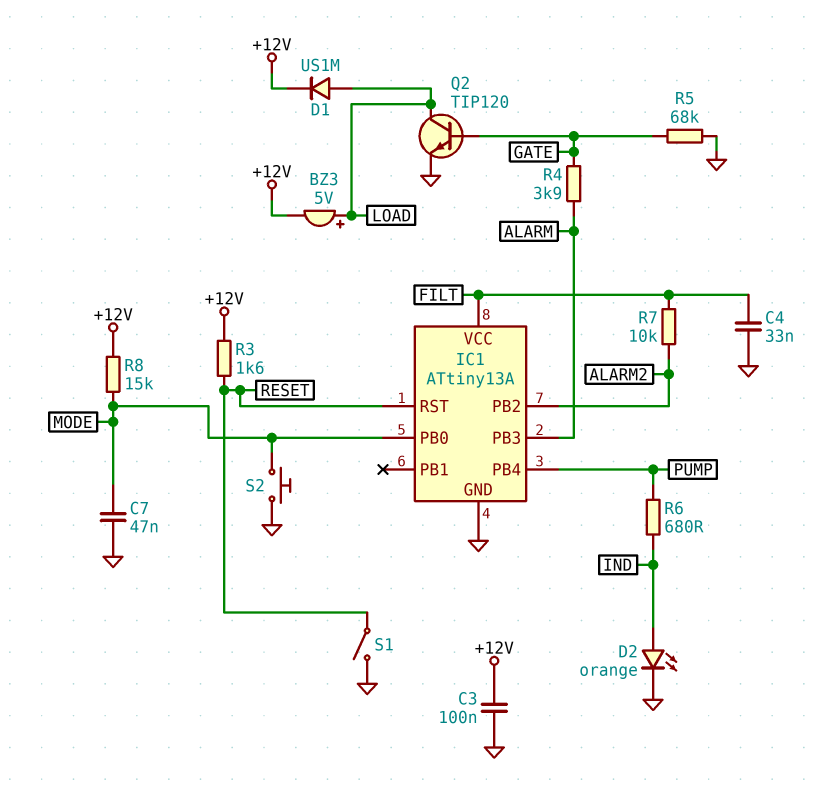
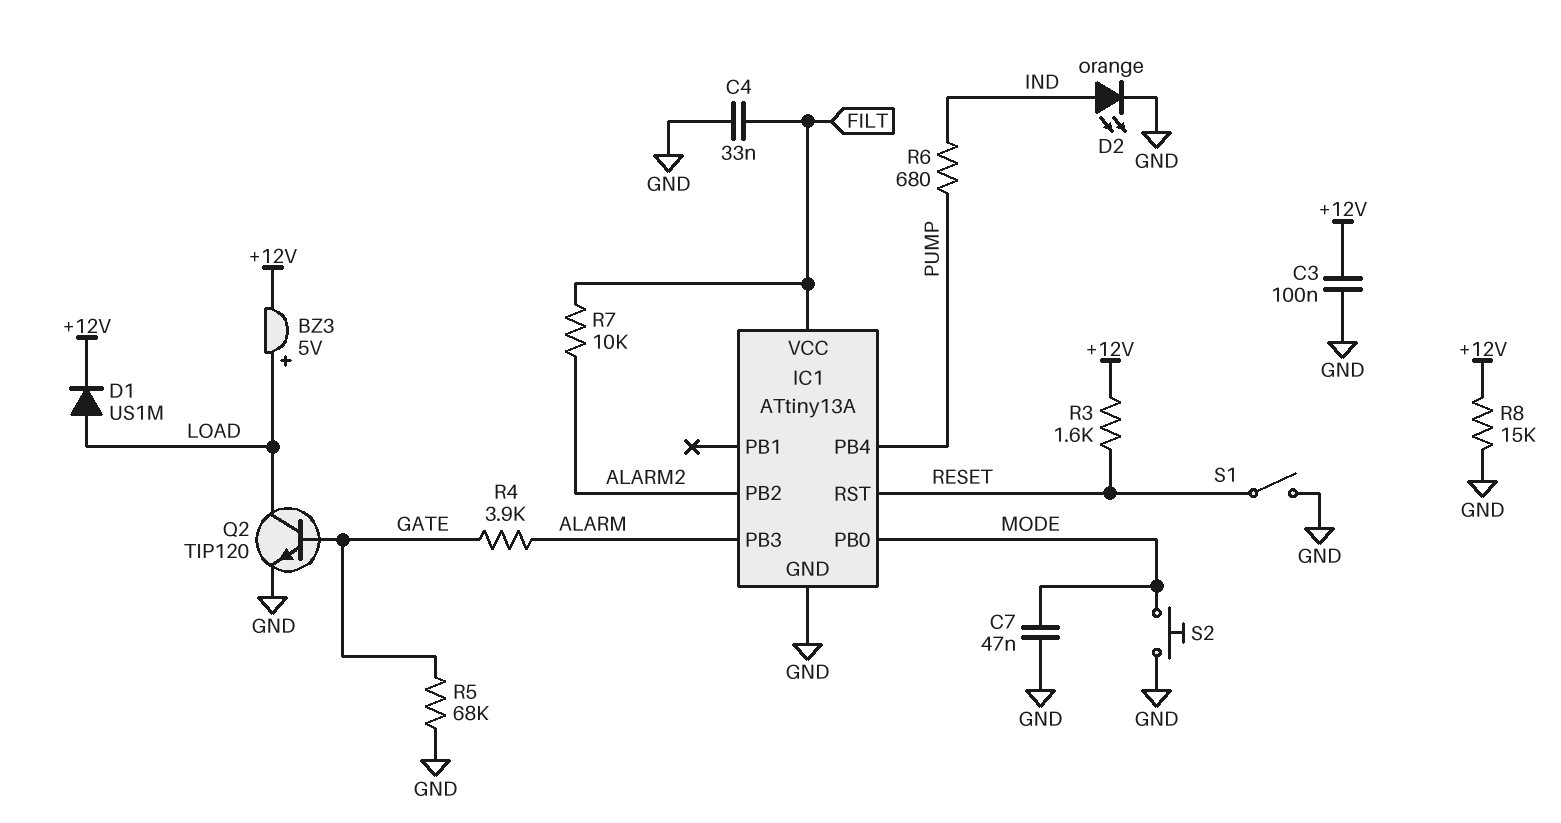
R8: 15k (+12V, MODE) -> 15k (+12V, GND)

